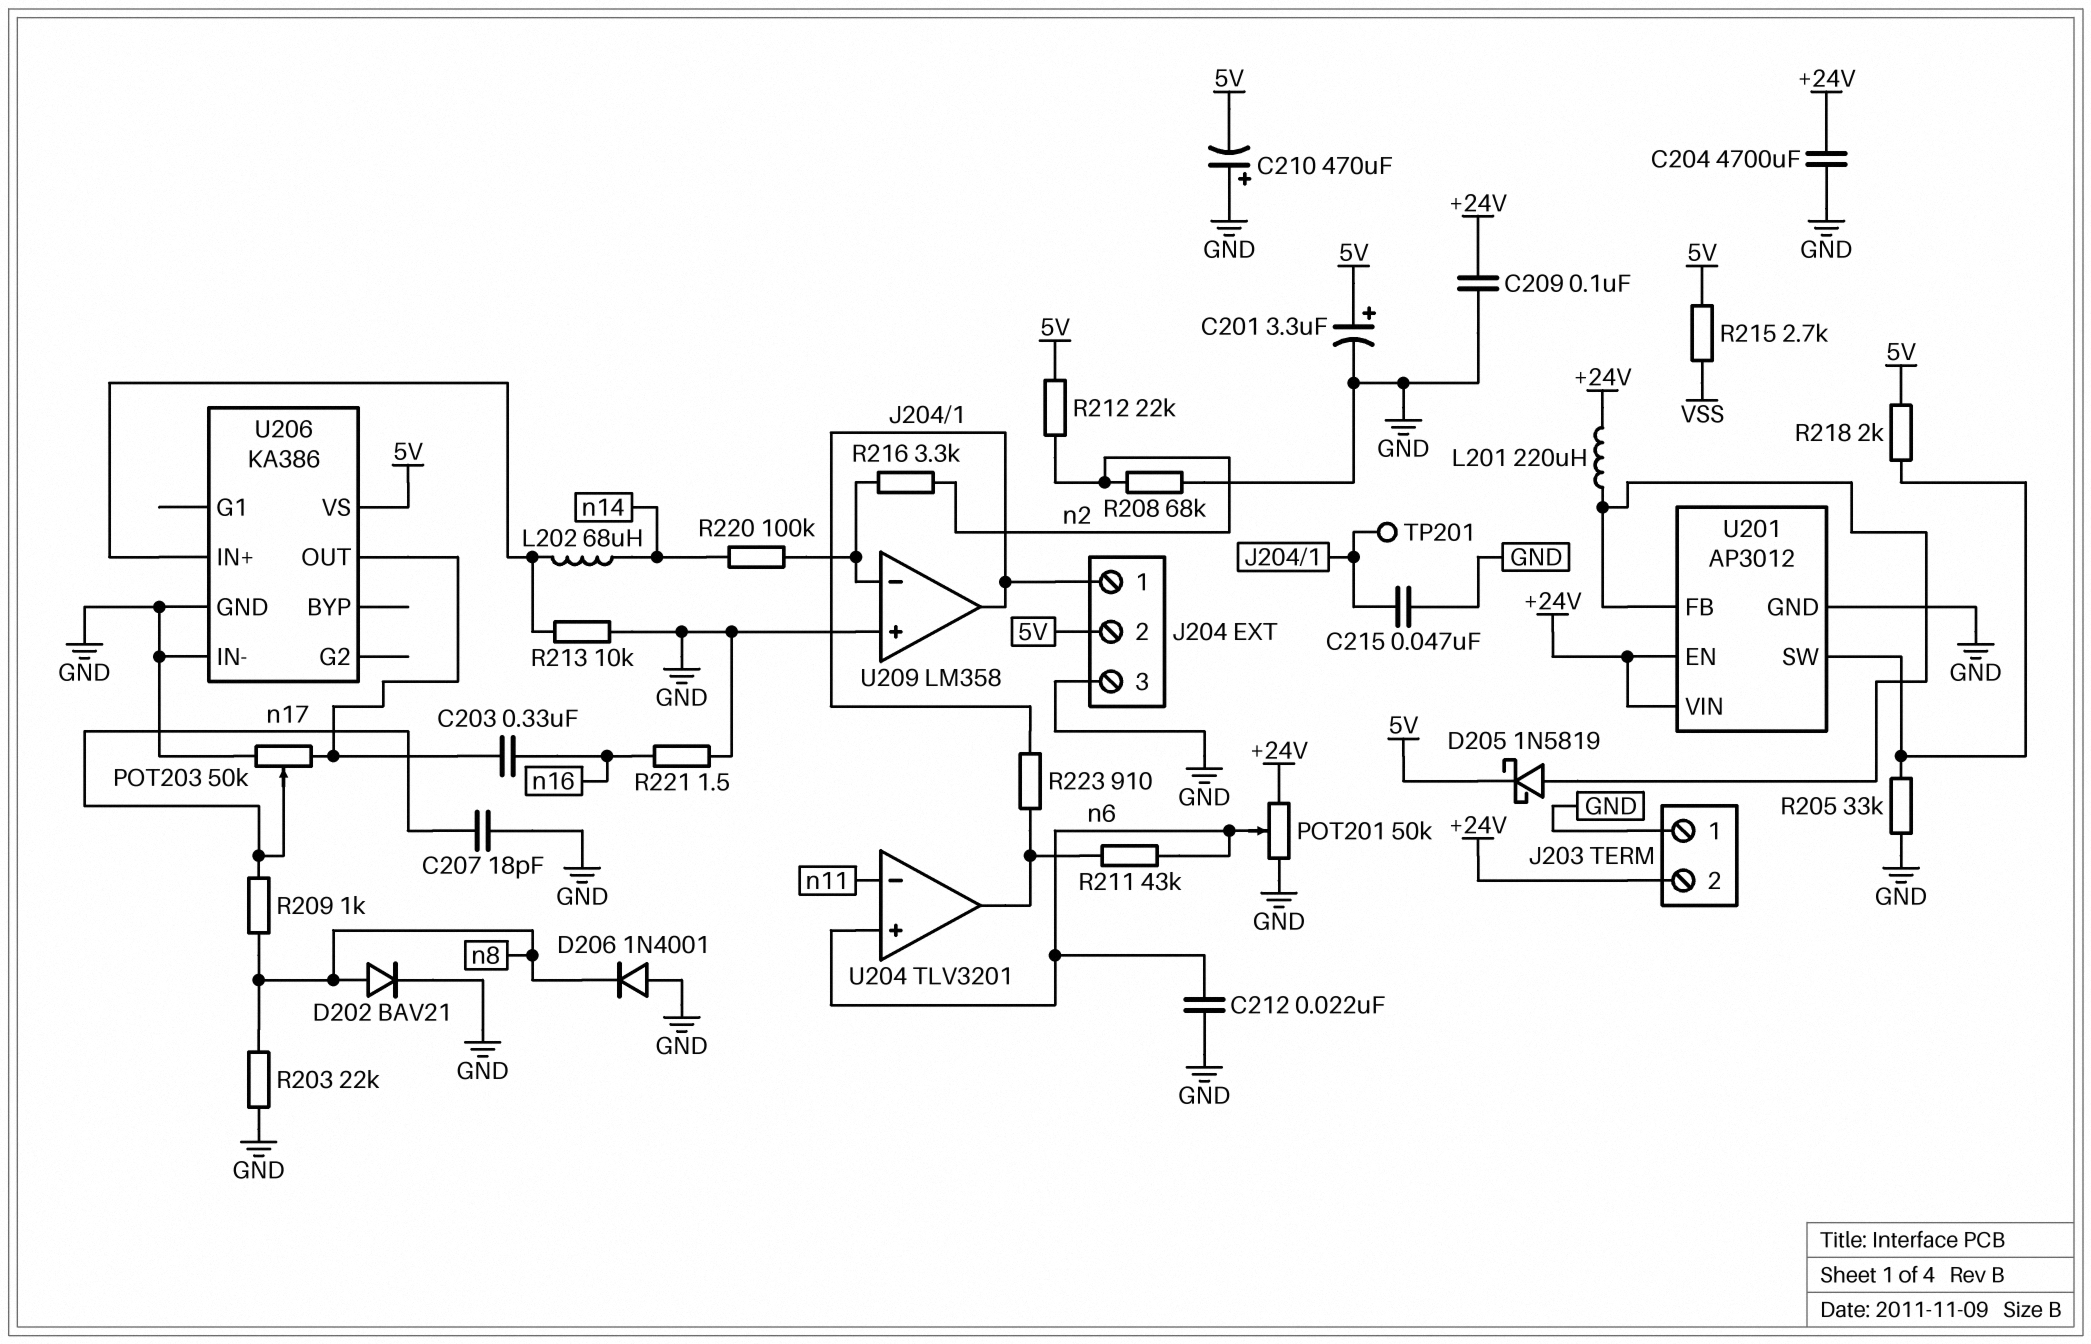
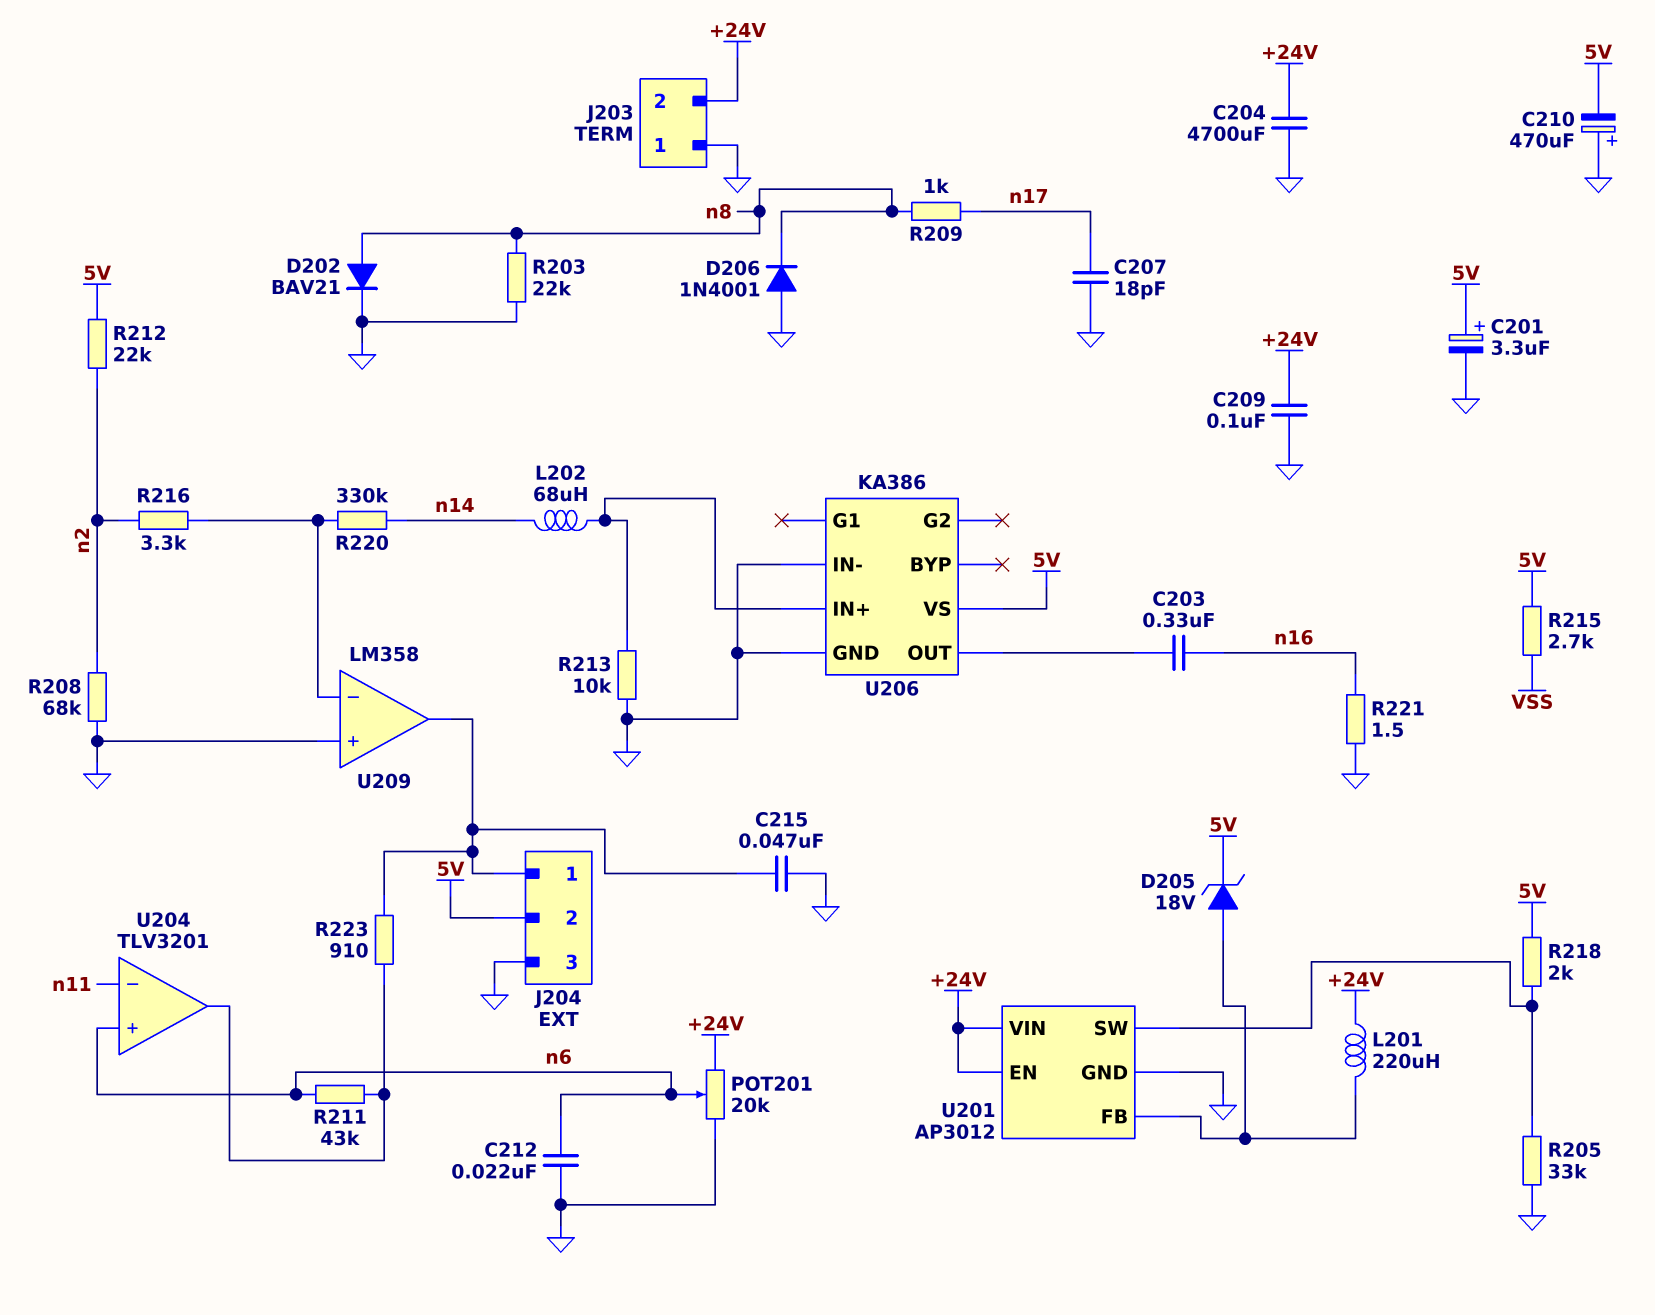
D205: schottky 1N5819 (A U201/FB, K 5V) -> zener 18V (A U201/FB, K 5V)
POT201: 50k (+24V, GND, wiper n6) -> 20k (+24V, GND, wiper n6)
POT203: 50k (GND, U206/OUT, wiper n17) -> none
R220: 100k (U209/in-, n14) -> 330k (U209/in-, n14)
TP201: test point (J204/1) -> none

